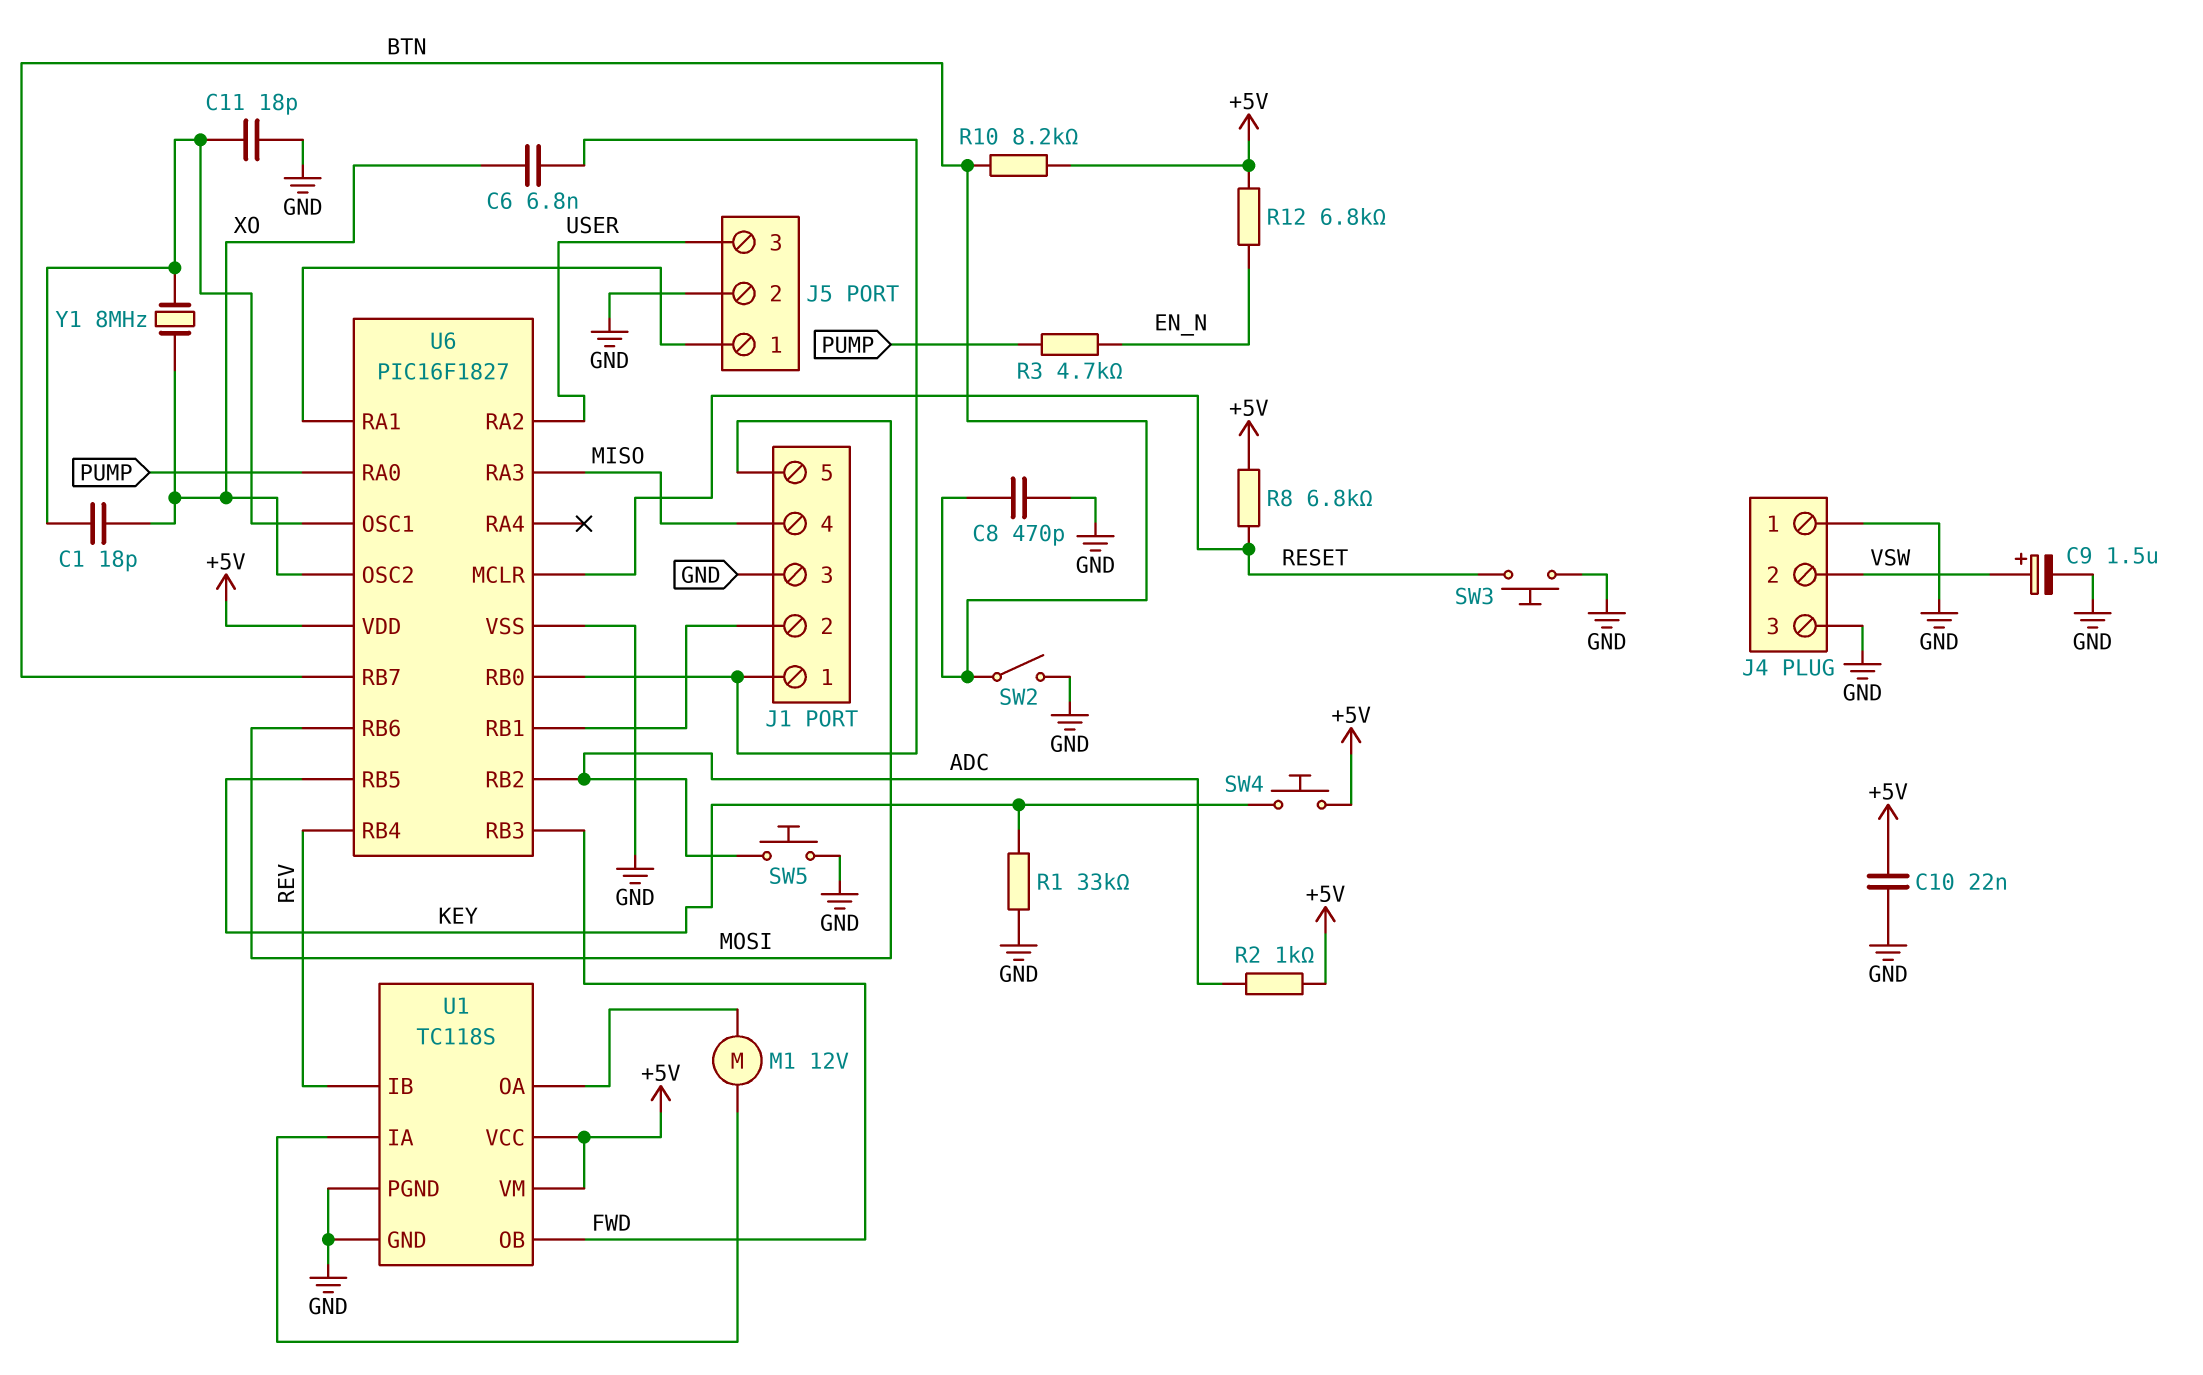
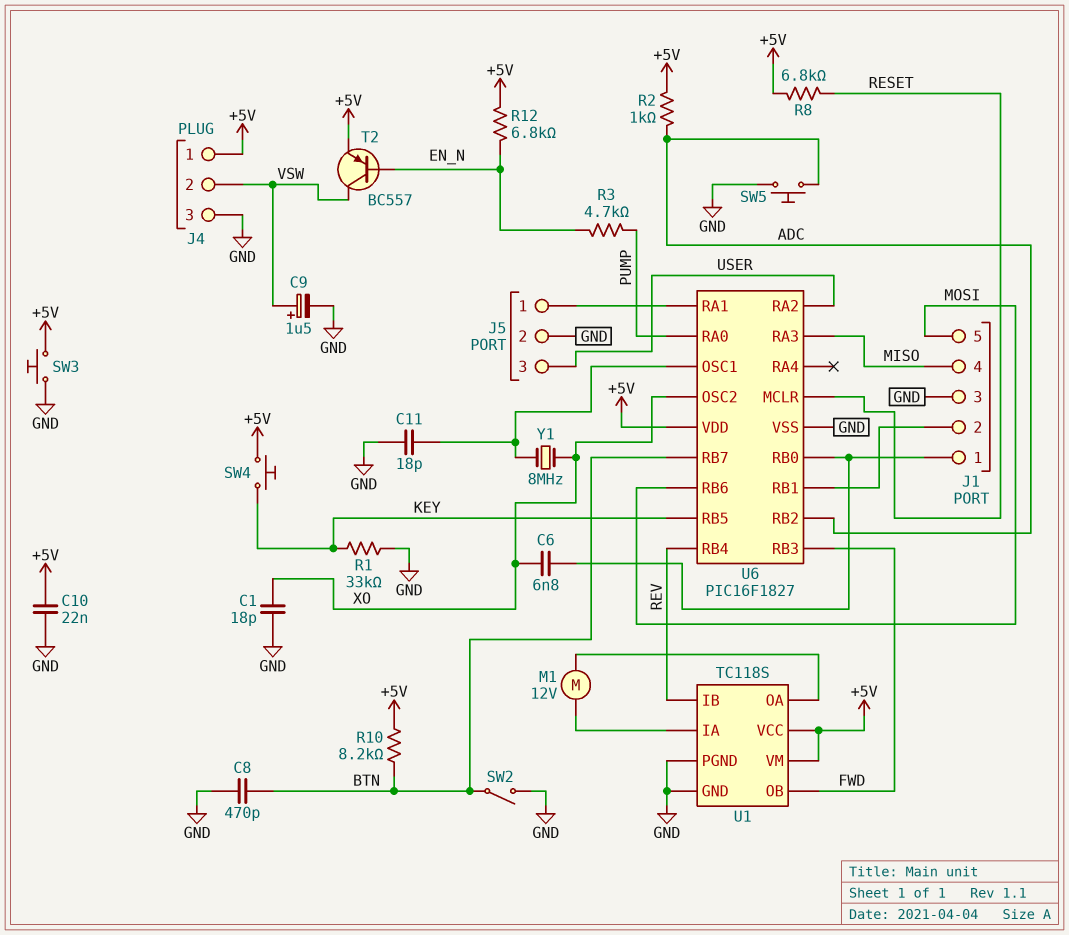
C1: 18pF (U6/OSC1, XO) -> 18pF (GND, XO)
J4 pin 1: GND -> +5V
SW3: button (GND, RESET) -> button (+5V, GND)
T2: none -> PNP BC557 (B EN_N, C VSW, E +5V)

